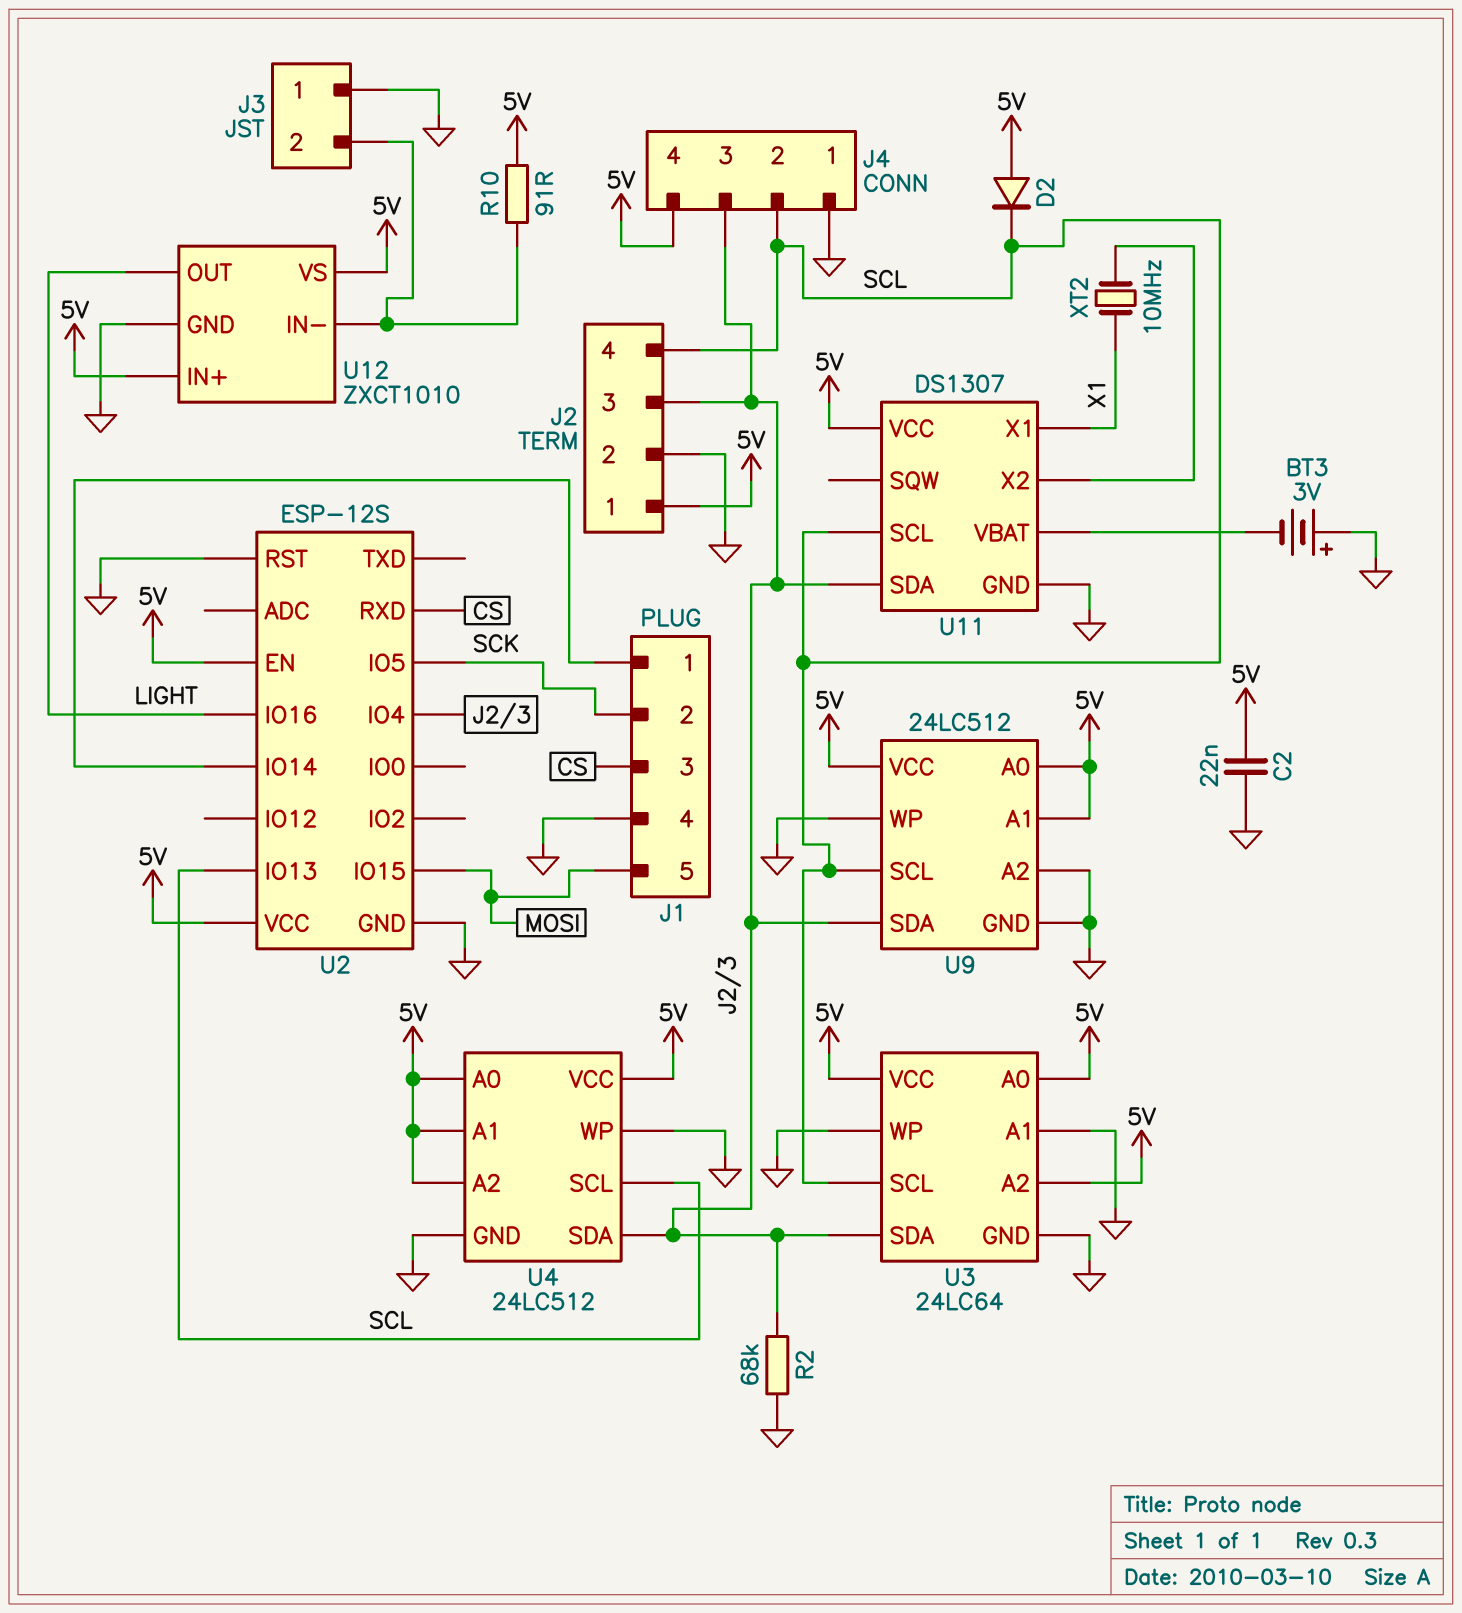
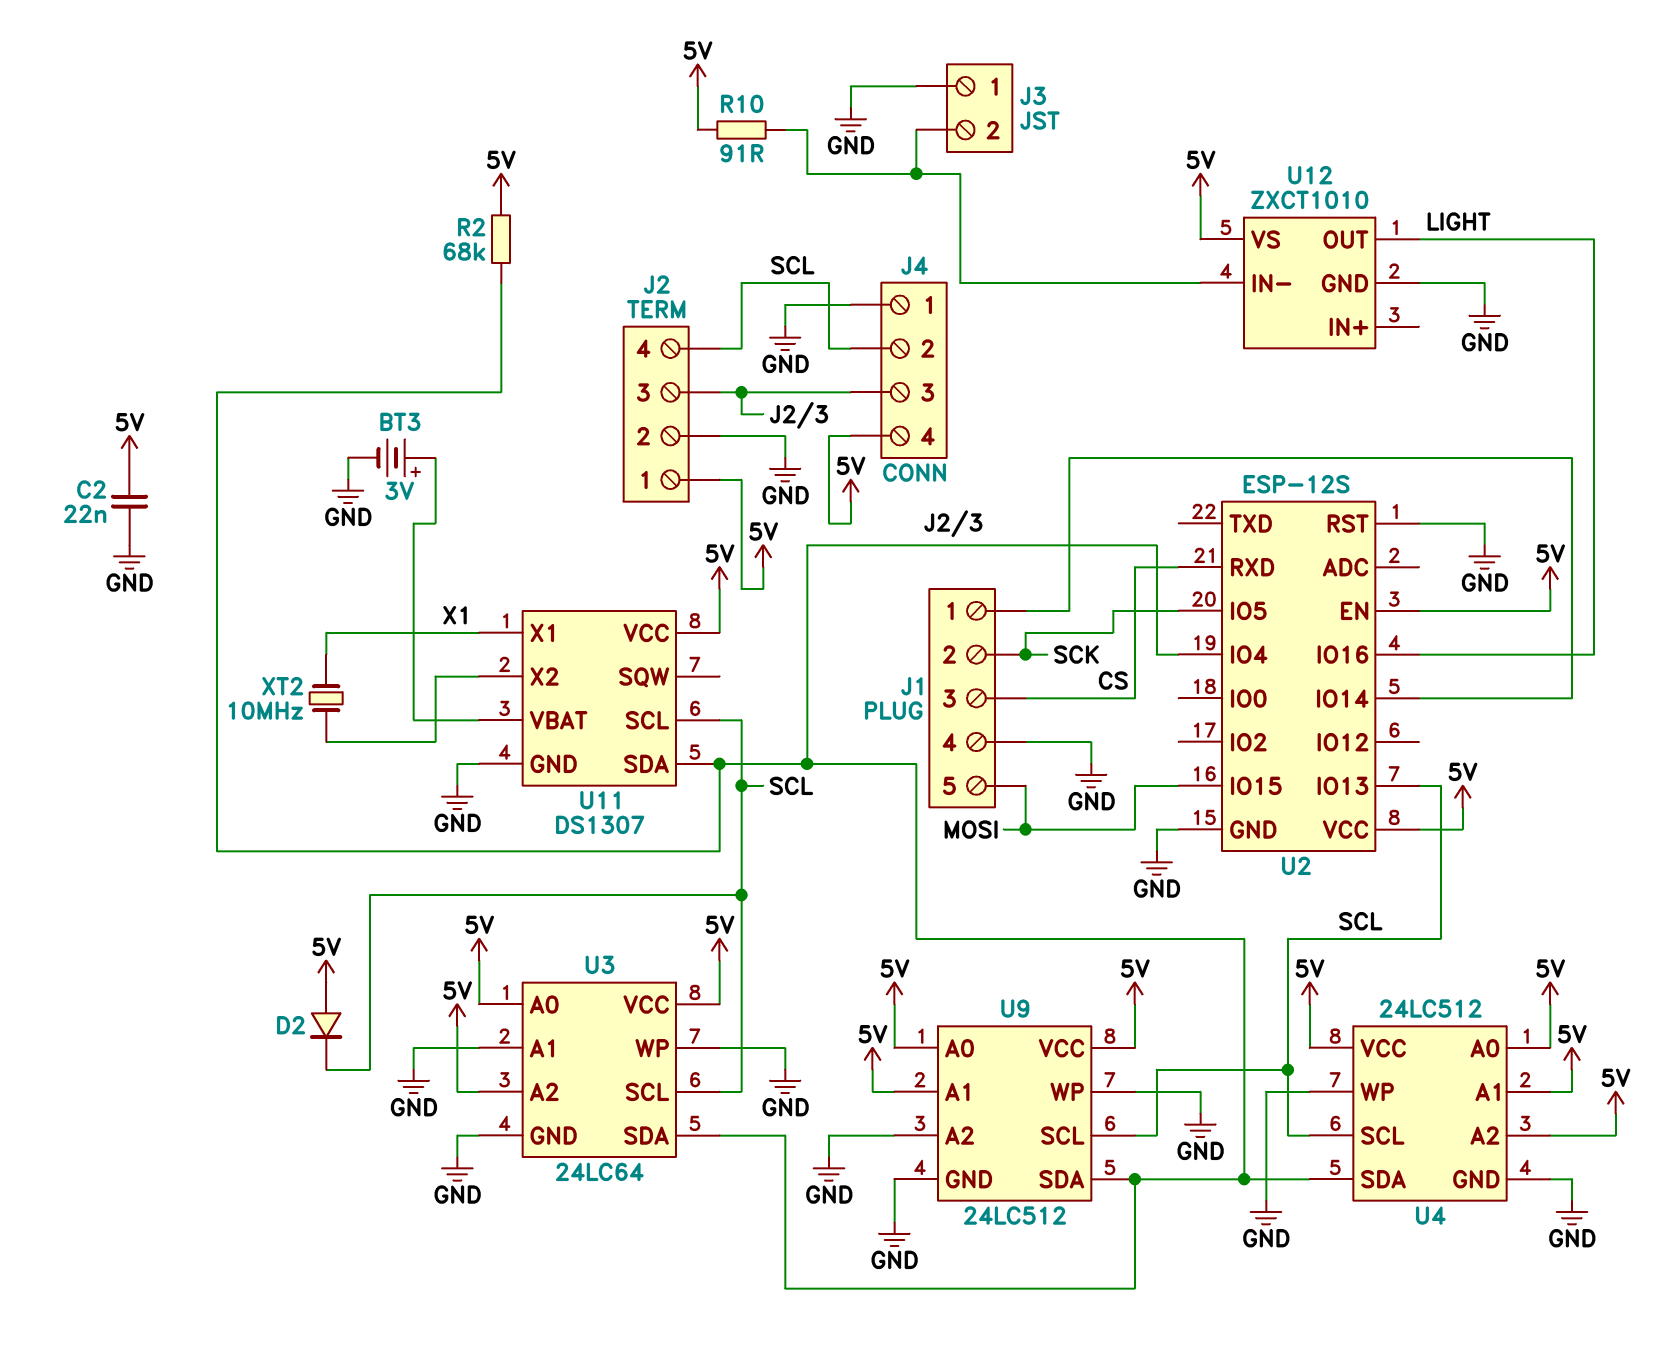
BT3: 3V (plus GND, minus U11/VBAT) -> 3V (plus U11/VBAT, minus GND)
R2: 68k (GND, J2/3) -> 68k (5V, J2/3)
U12 pin IN+: 5V -> none

